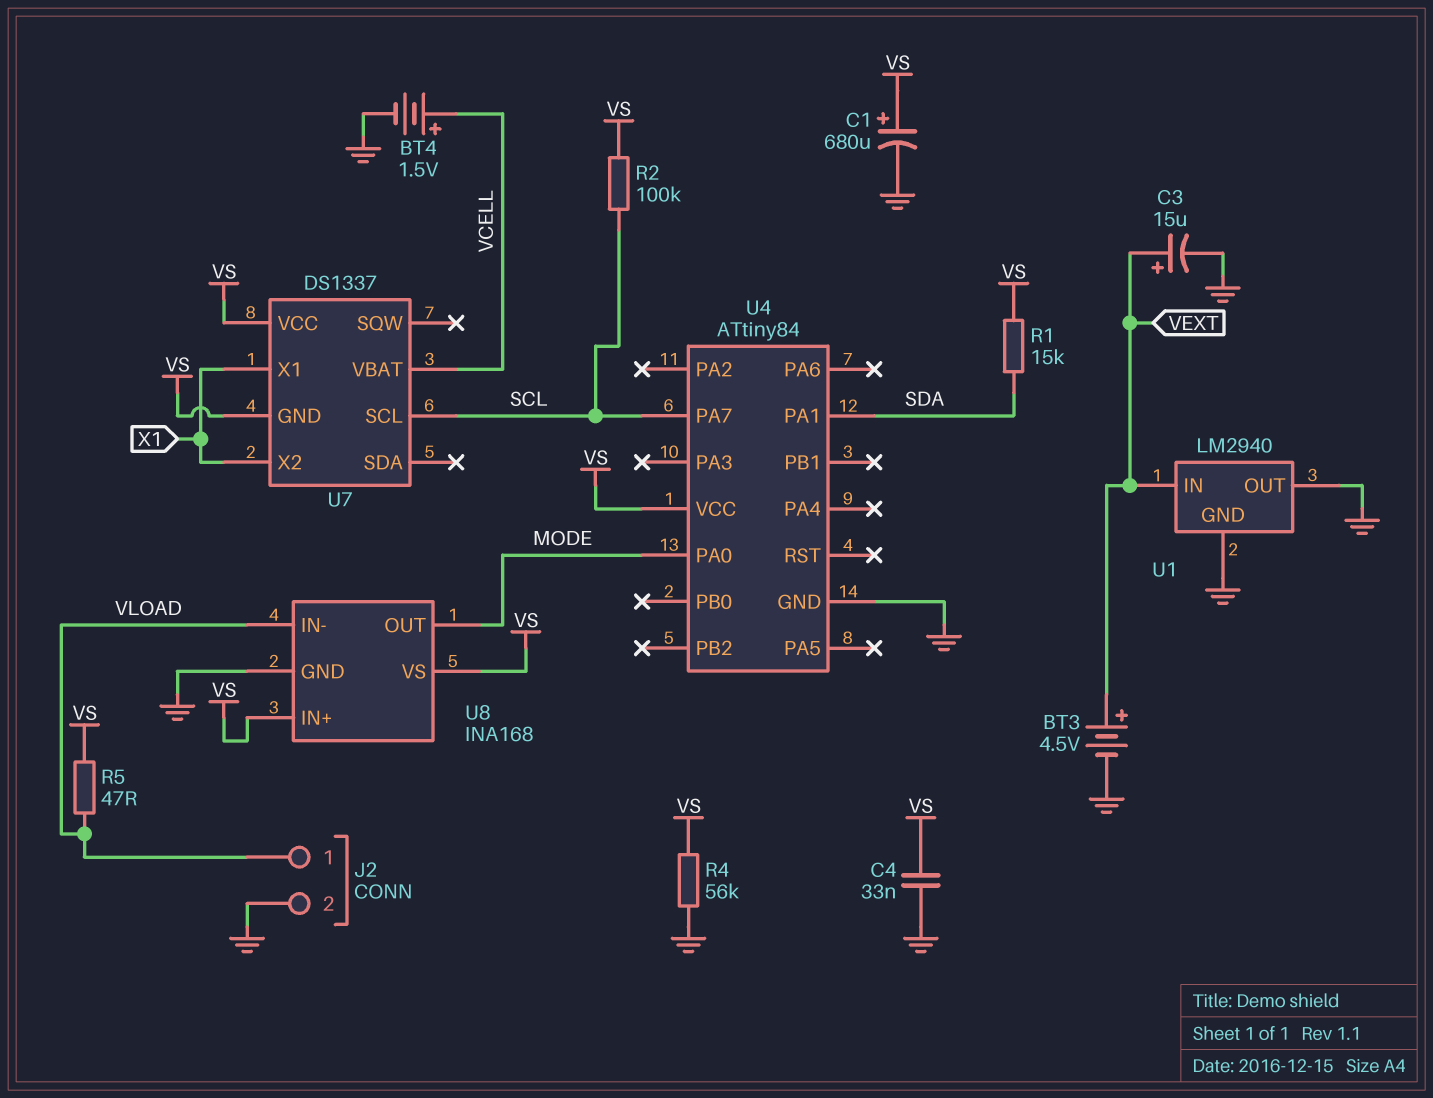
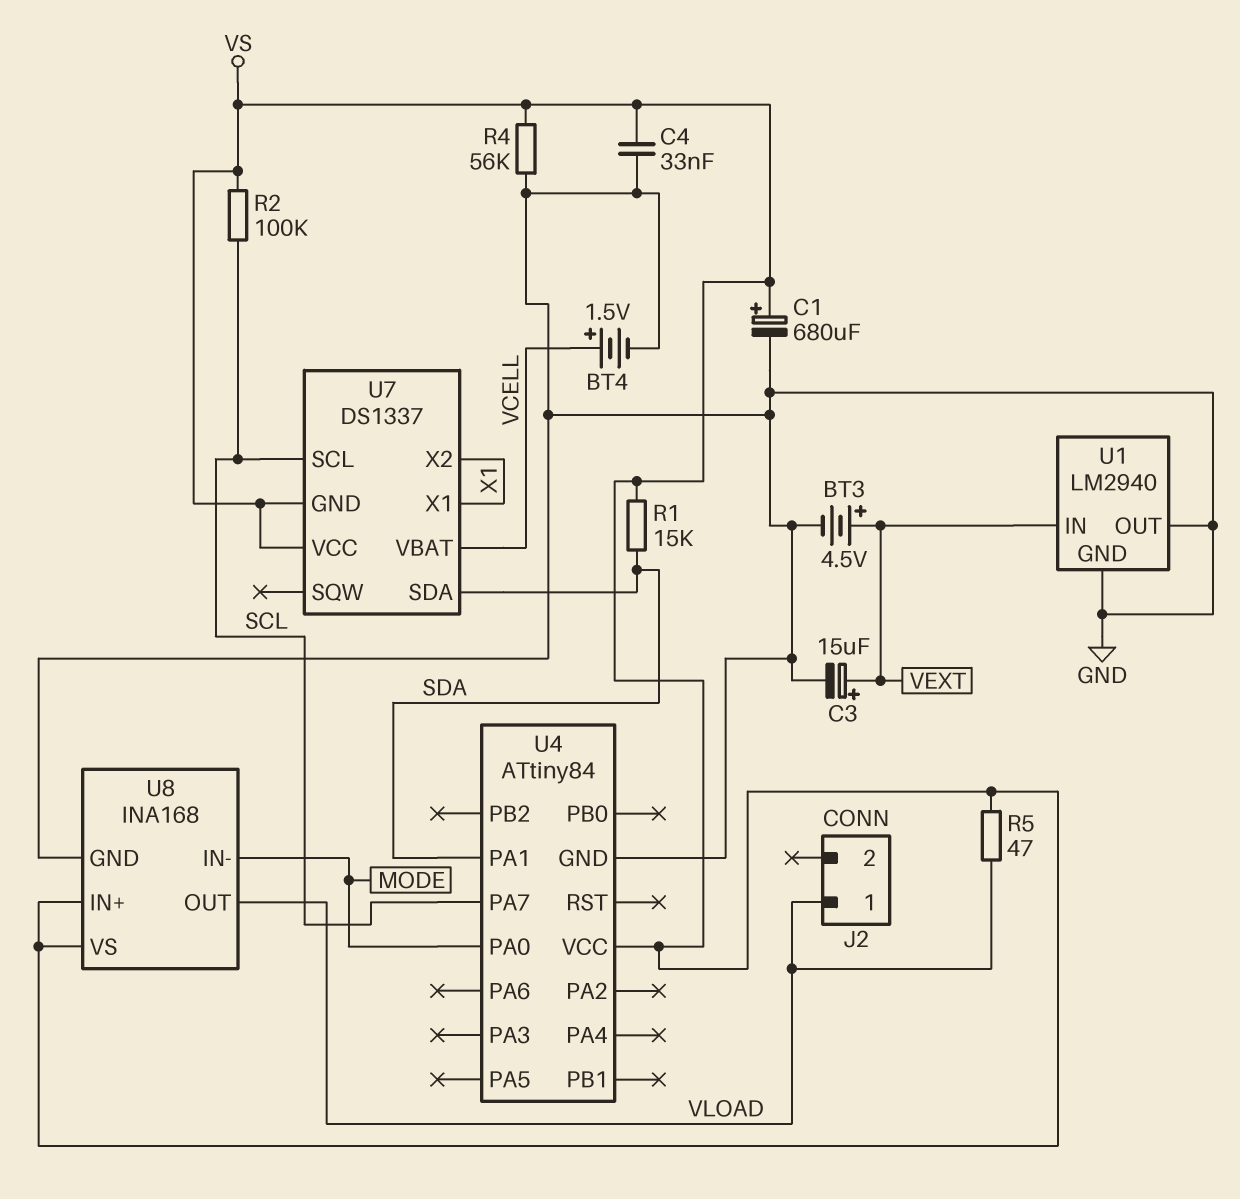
J2 pin 2: GND -> none
U7 pin SDA: none -> SDA
U8 pin IN-: VLOAD -> MODE
U8 pin OUT: MODE -> VLOAD

